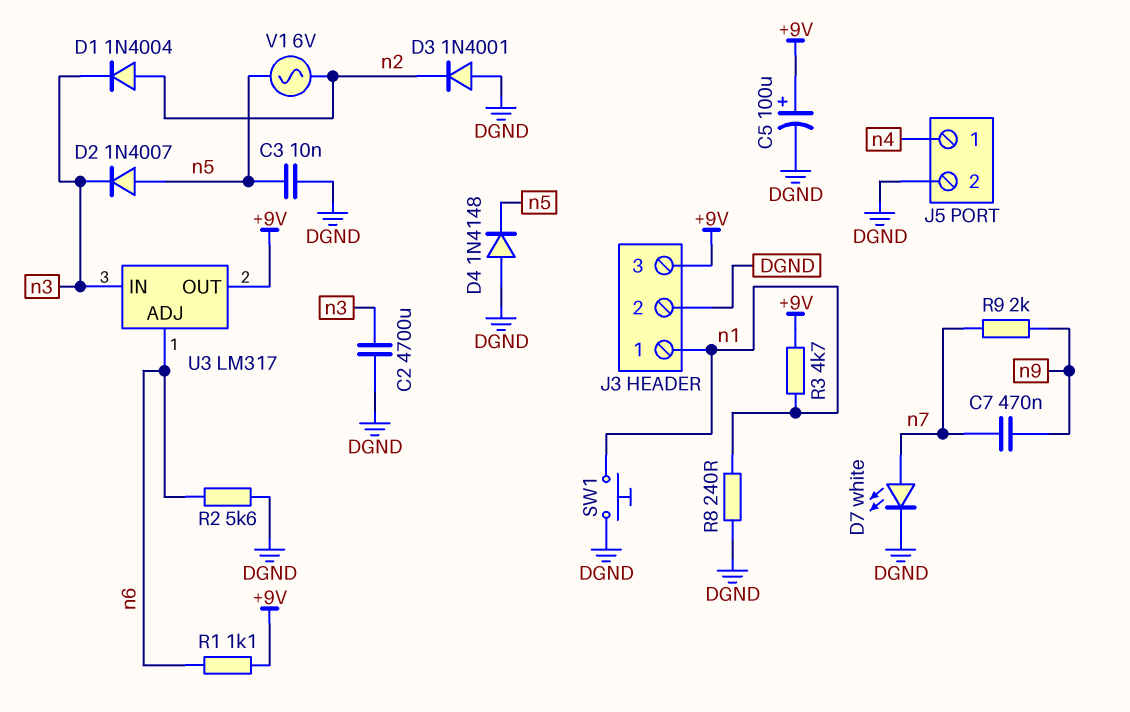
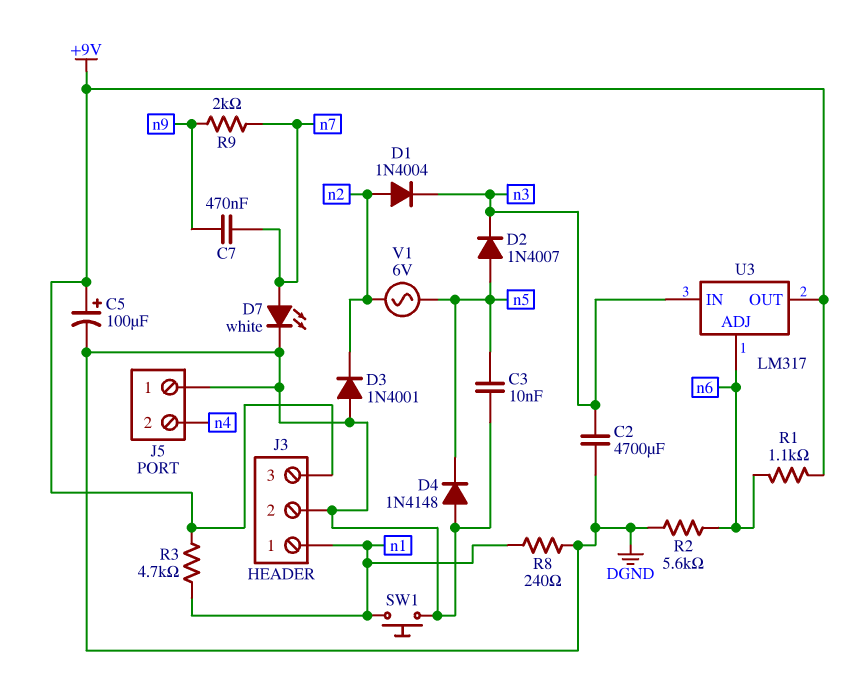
J5 pin 1: n4 -> DGND
J5 pin 2: DGND -> n4

